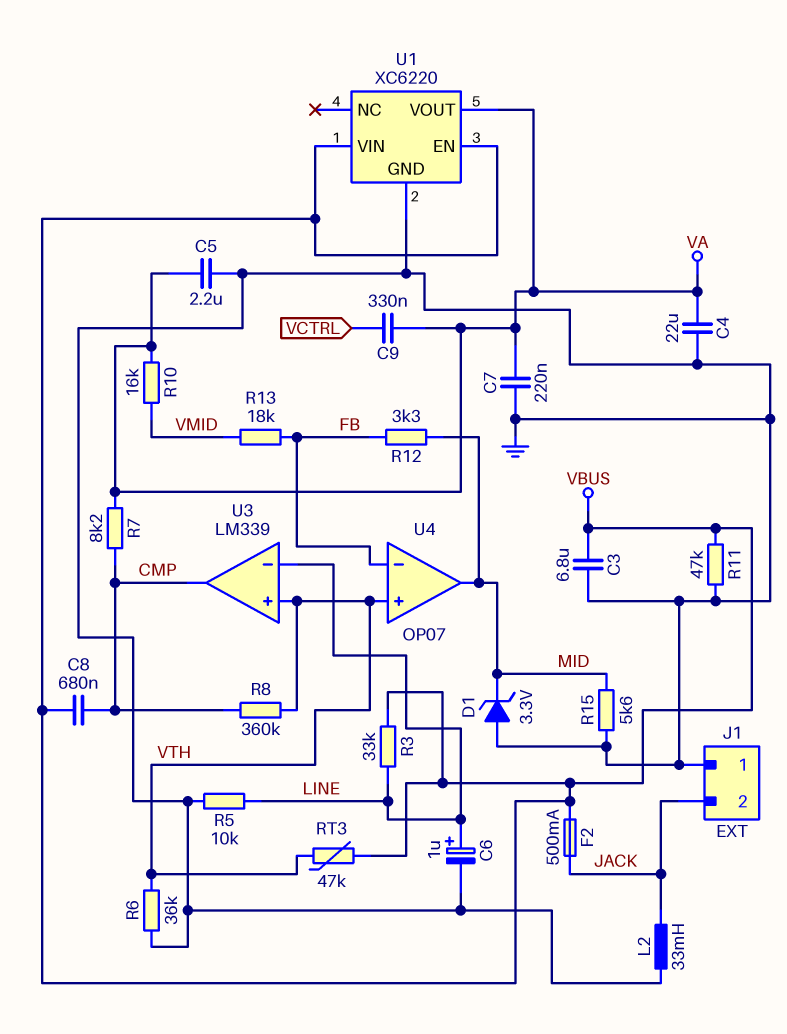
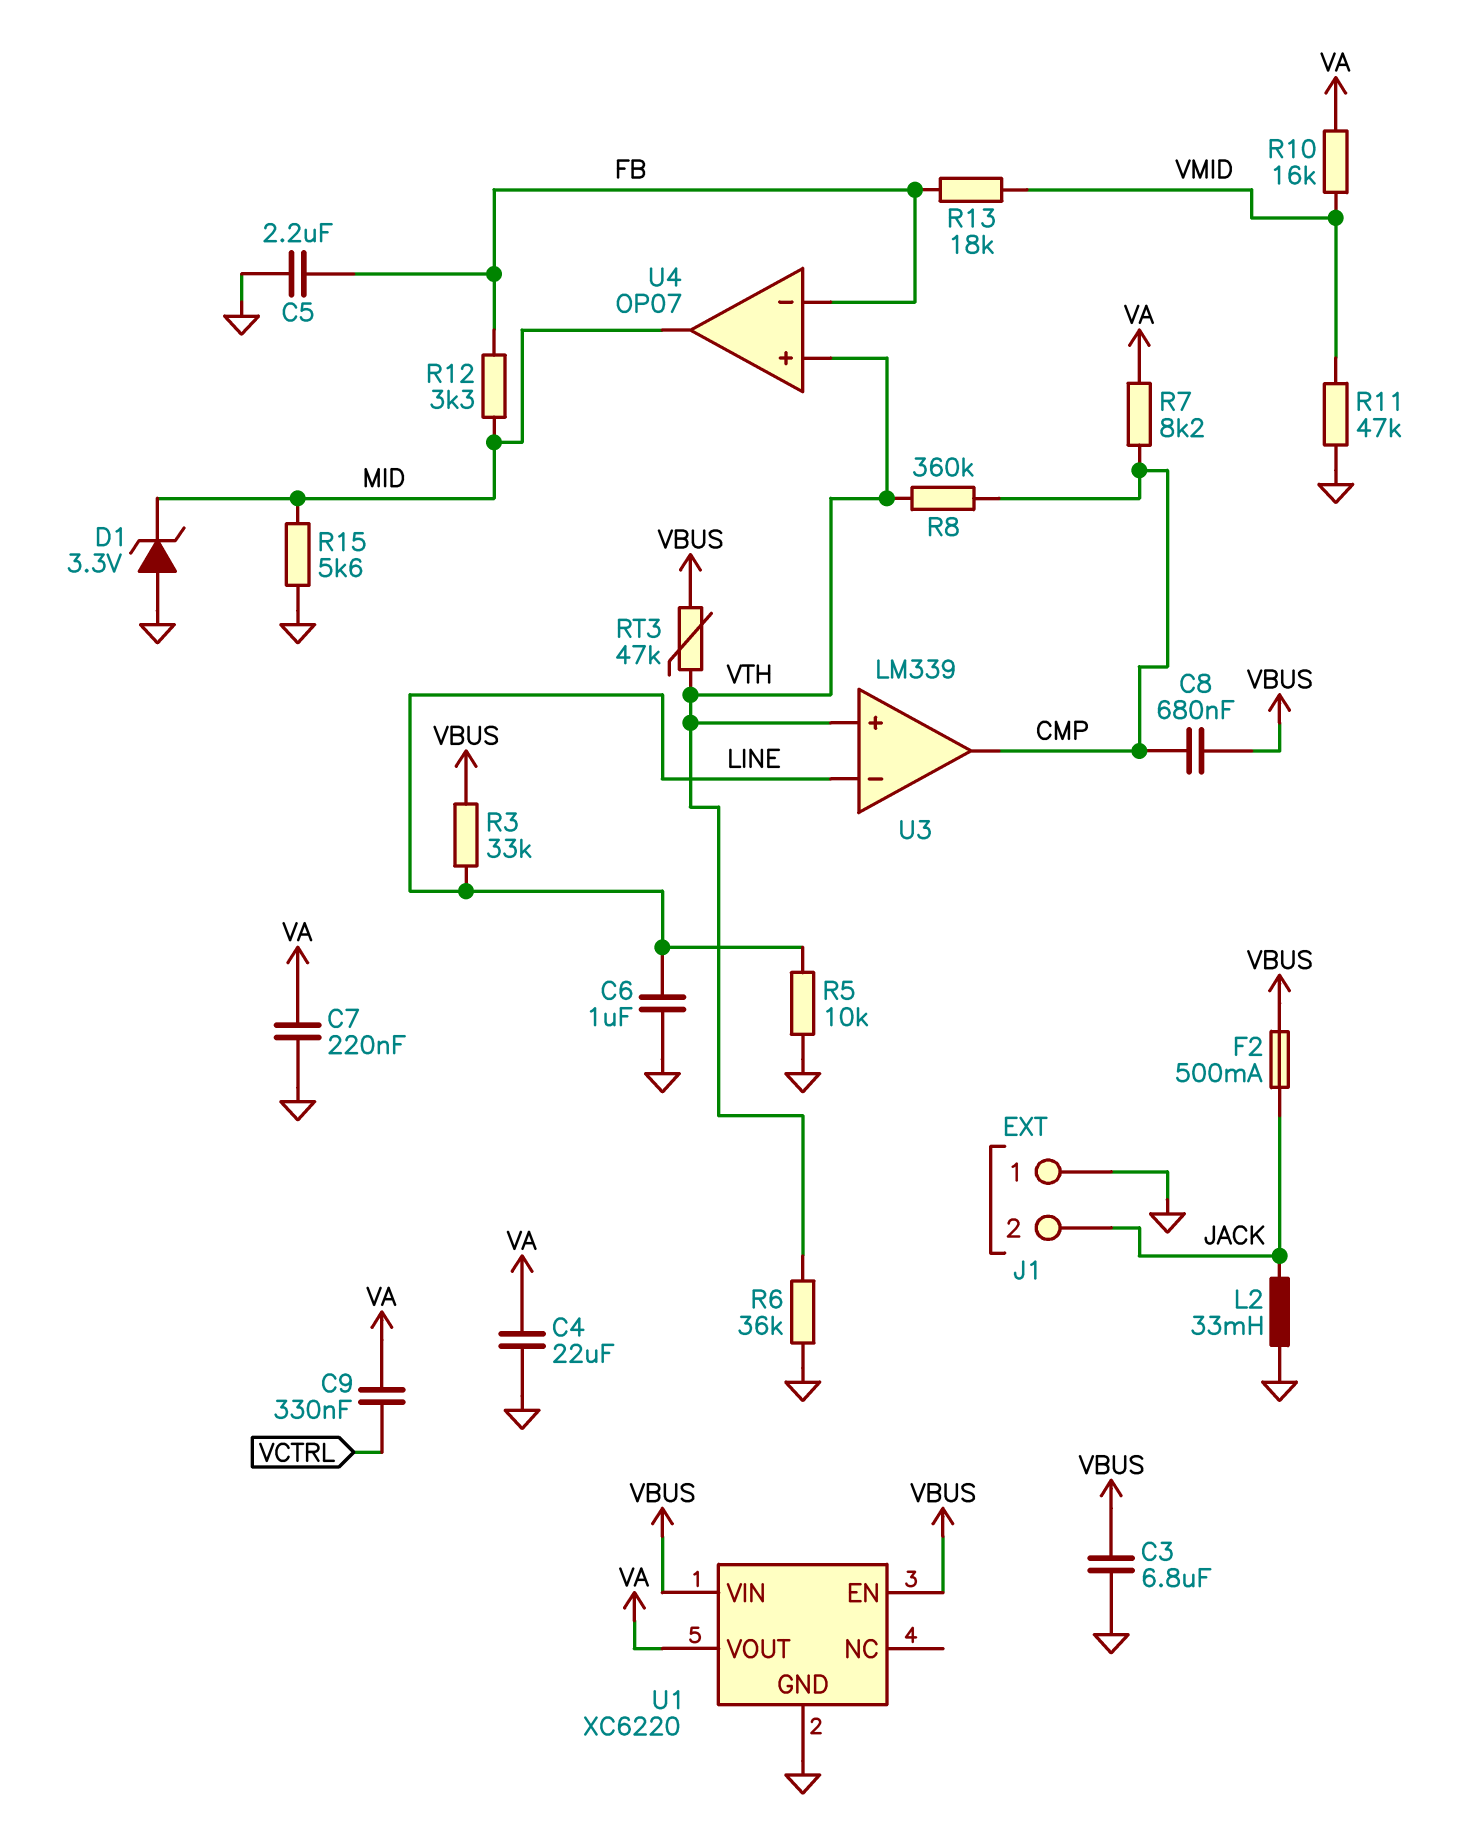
C5: 2.2uF (GND, VA) -> 2.2uF (FB, GND)
C6: 1uF (plus LINE, minus GND) -> 1uF (GND, LINE)
R11: 47k (GND, VBUS) -> 47k (GND, VMID)

